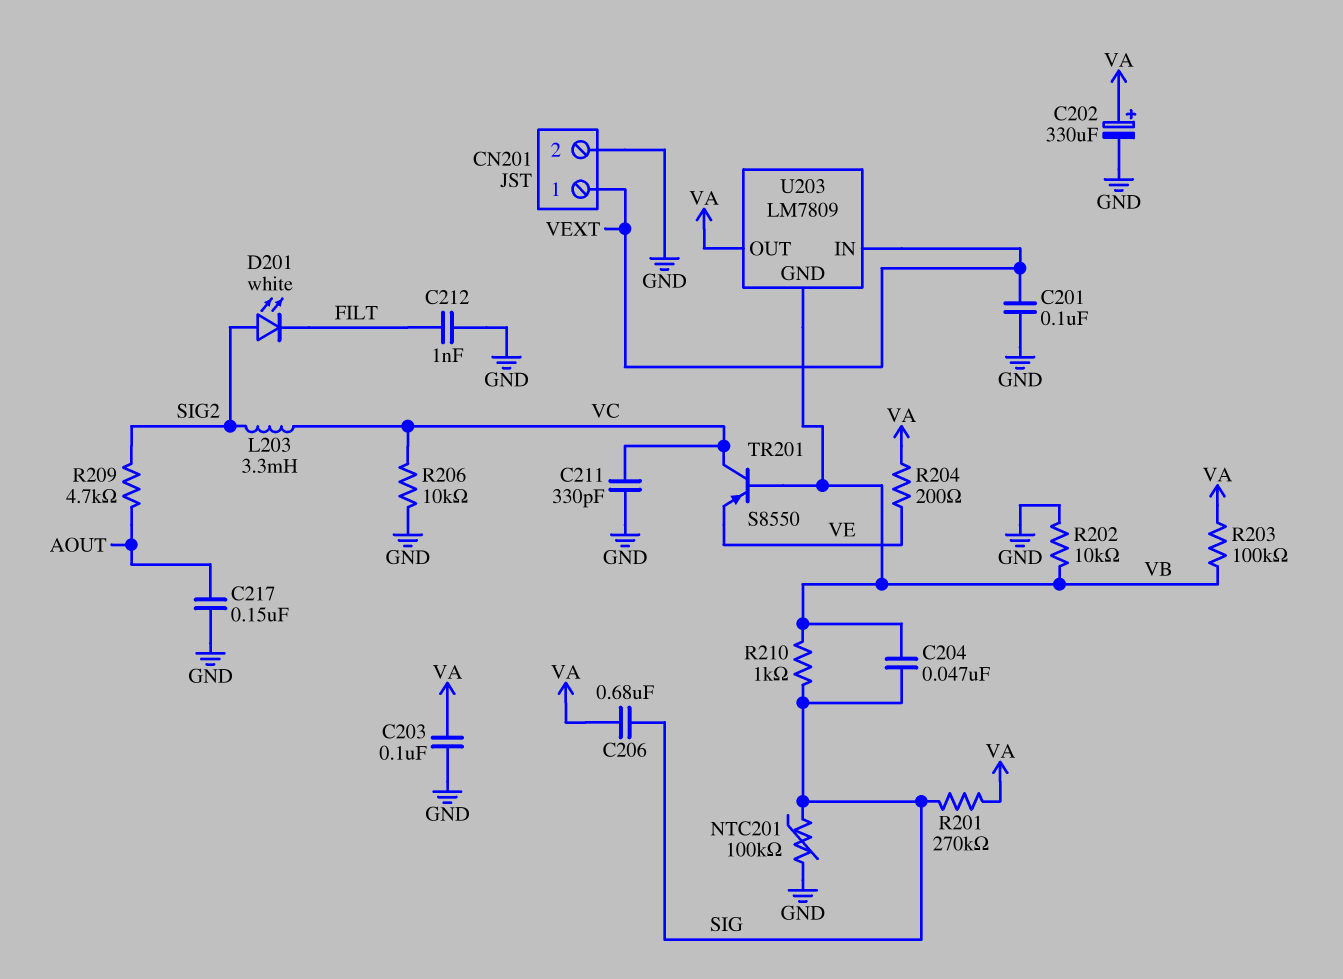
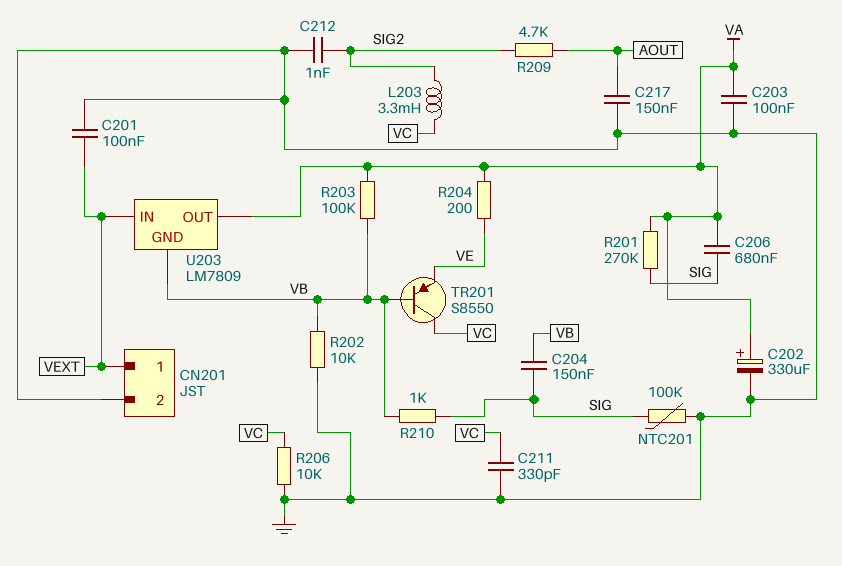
C204: 47nF (SIG, VB) -> 150nF (SIG, VB)
C212: 1nF (FILT, GND) -> 1nF (GND, SIG2)
D201: LED white (A SIG2, K FILT) -> none

